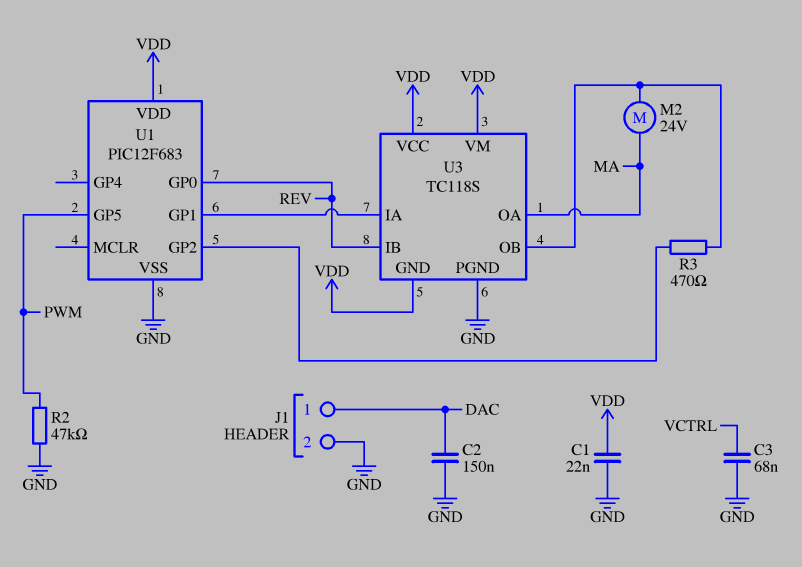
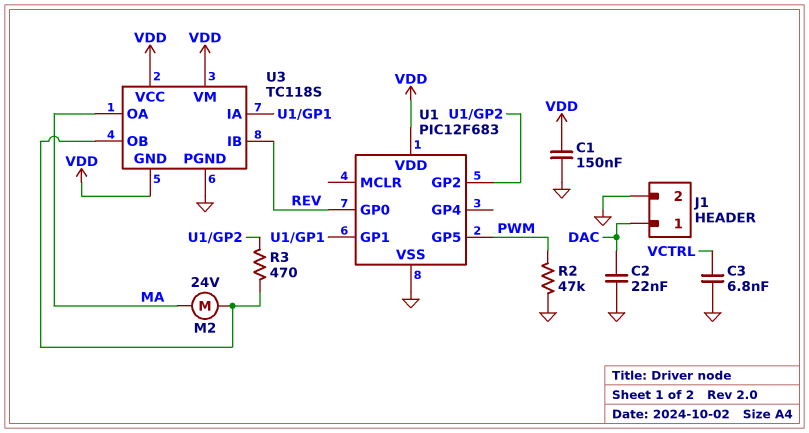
C1: 22nF (GND, VDD) -> 150nF (GND, VDD)
C2: 150nF (DAC, GND) -> 22nF (DAC, GND)
C3: 68nF (GND, VCTRL) -> 6.8nF (GND, VCTRL)

